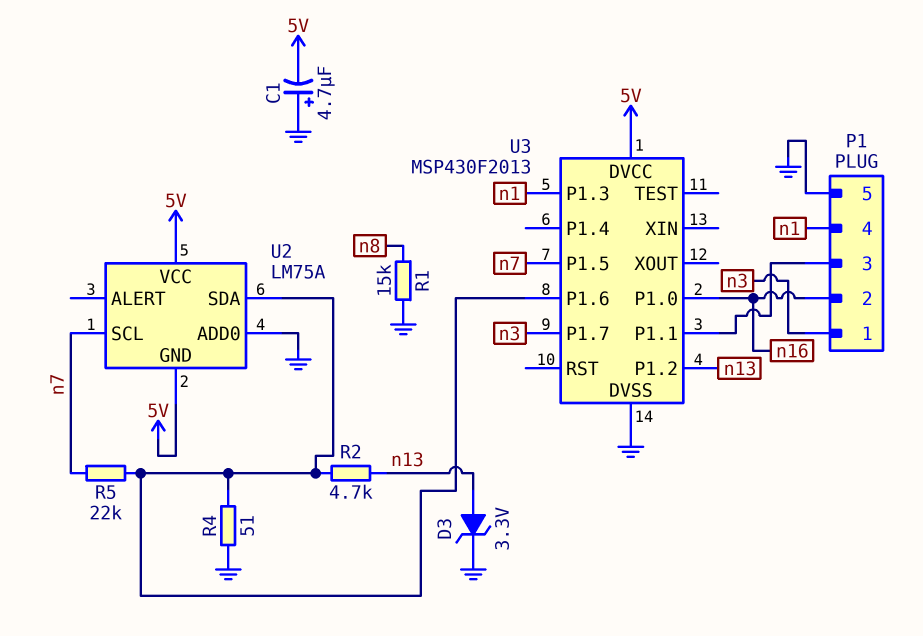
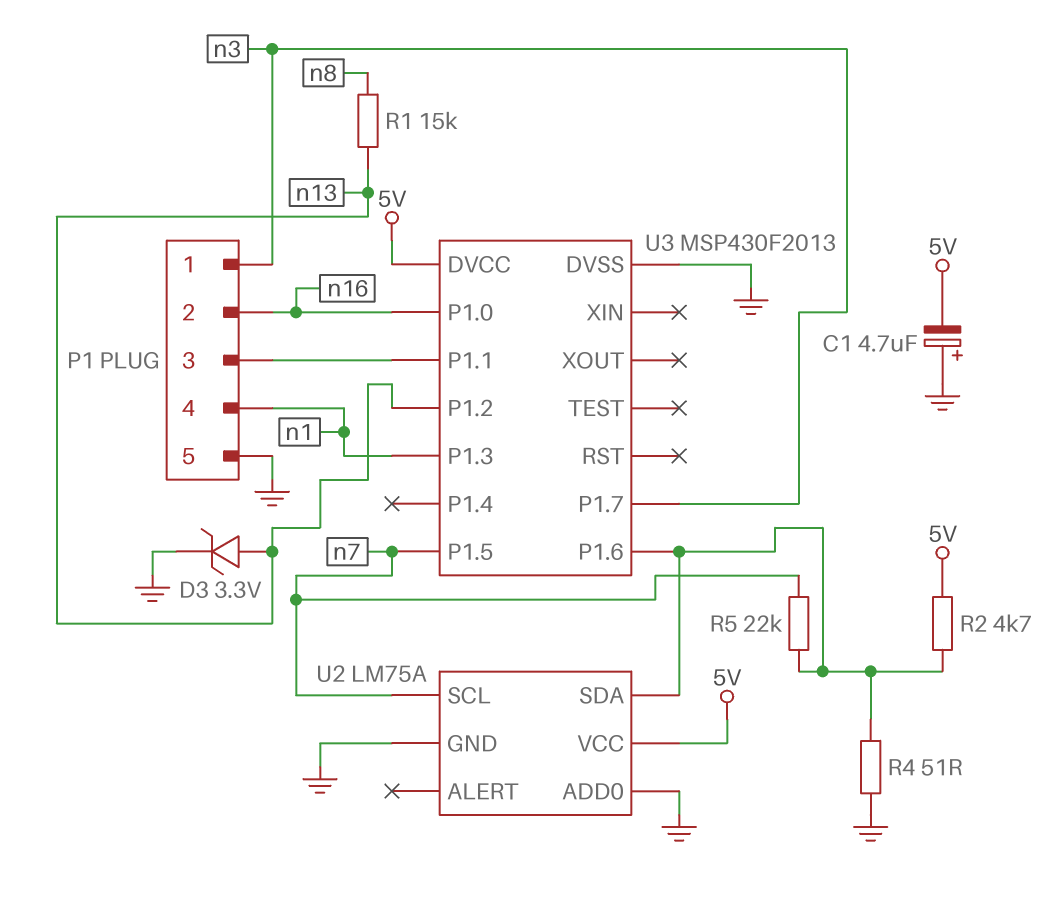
R1: 15k (GND, n8) -> 15k (n8, n13)
R2: 4.7k (U2/SDA, n13) -> 4.7k (5V, U2/SDA)
U2 pin GND: 5V -> GND

